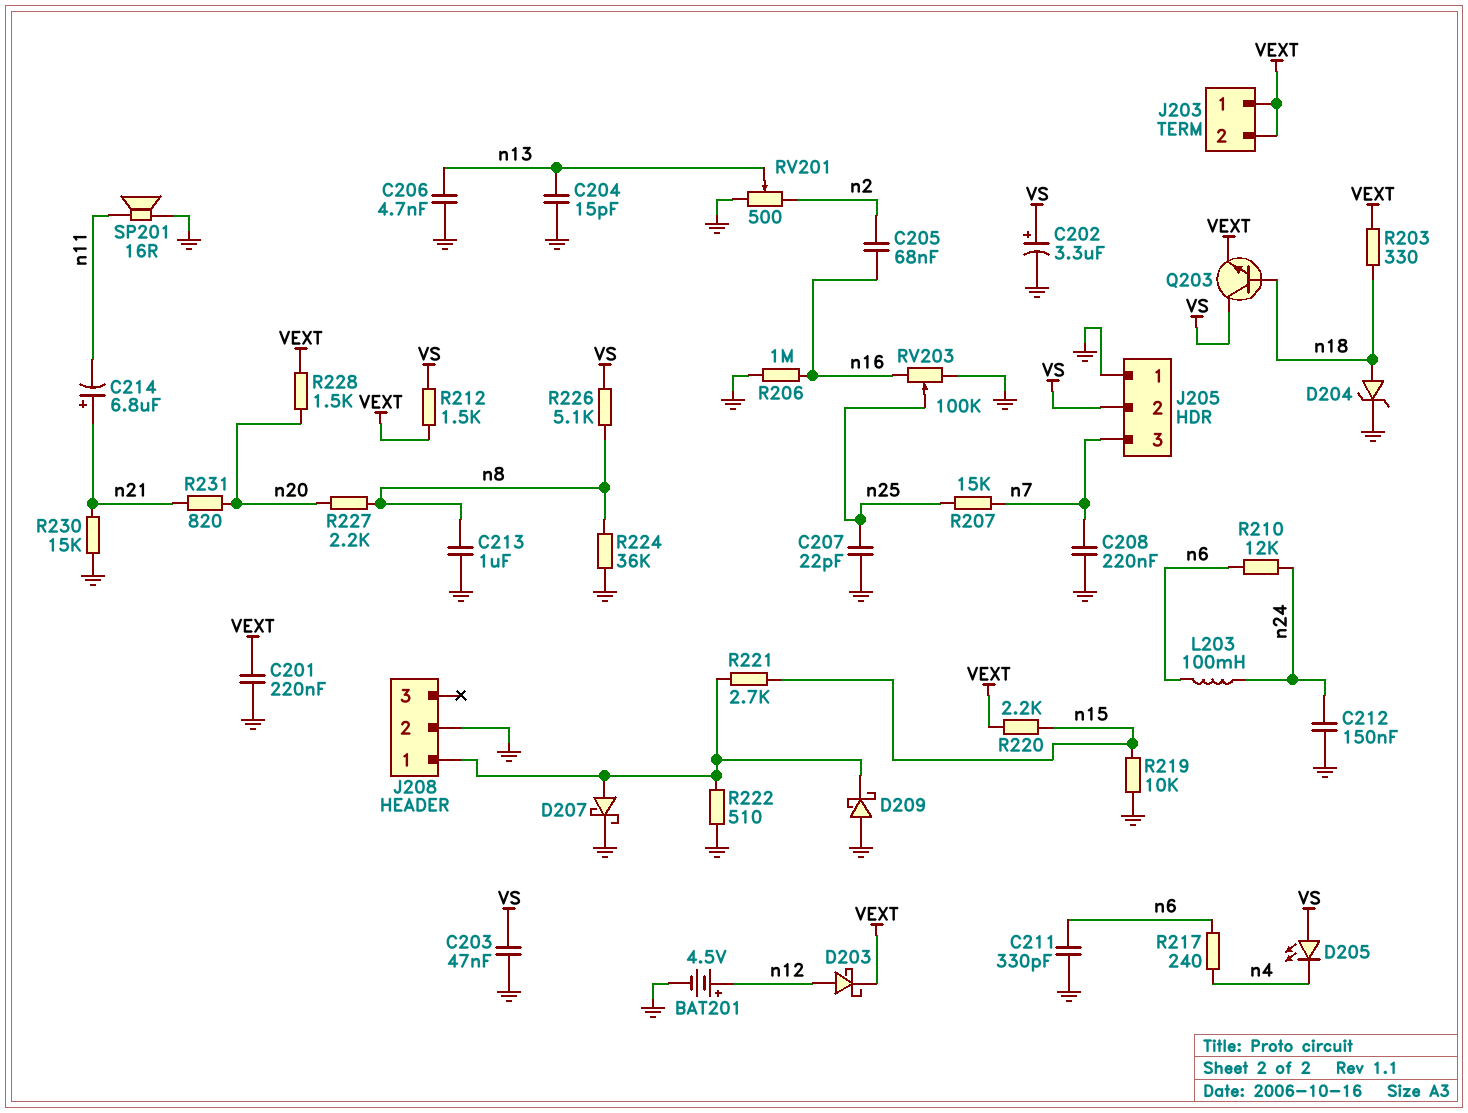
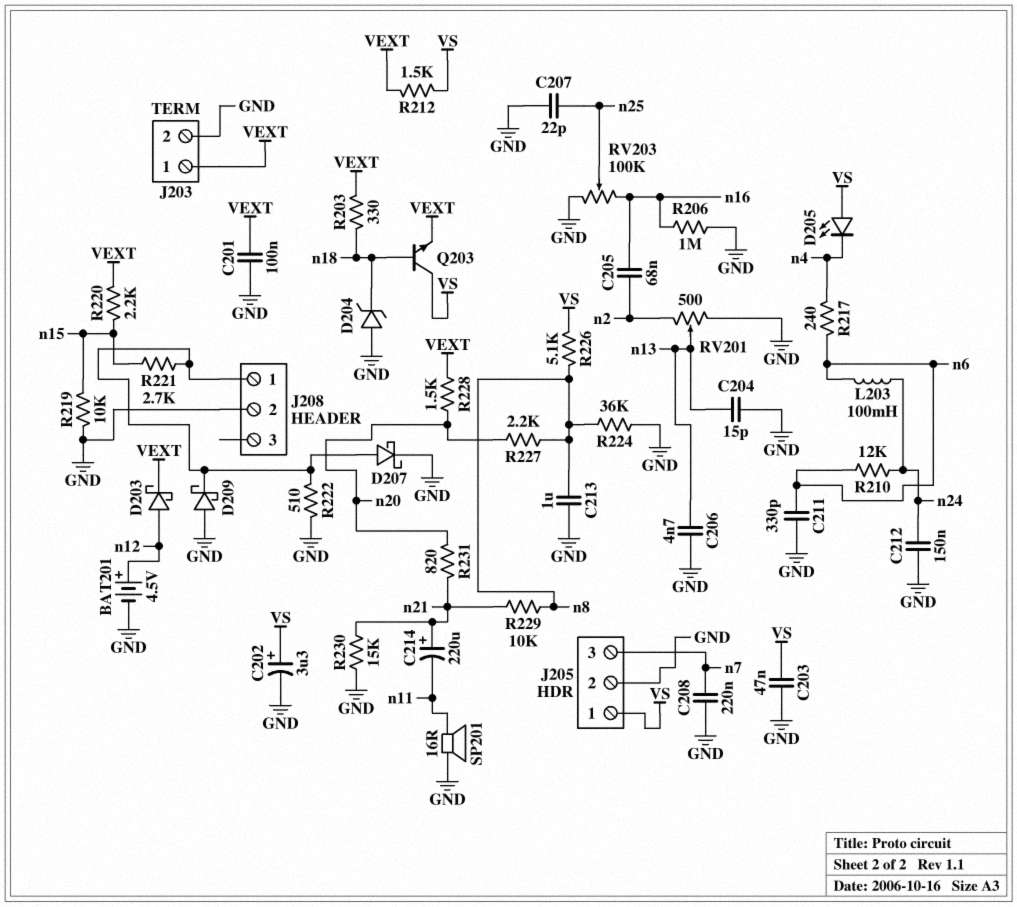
C201: 220nF (GND, VEXT) -> 100nF (GND, VEXT)
C214: 6.8uF (plus n21, minus n11) -> 220uF (plus n21, minus n11)
D204: zener (A n18, K GND) -> zener (A GND, K n18)
J203 pin 2: VEXT -> GND
J205 pin 1: GND -> VS
J205 pin 2: VS -> GND
R207: 15k (n7, n25) -> none
R229: none -> 10k (n8, n21)

